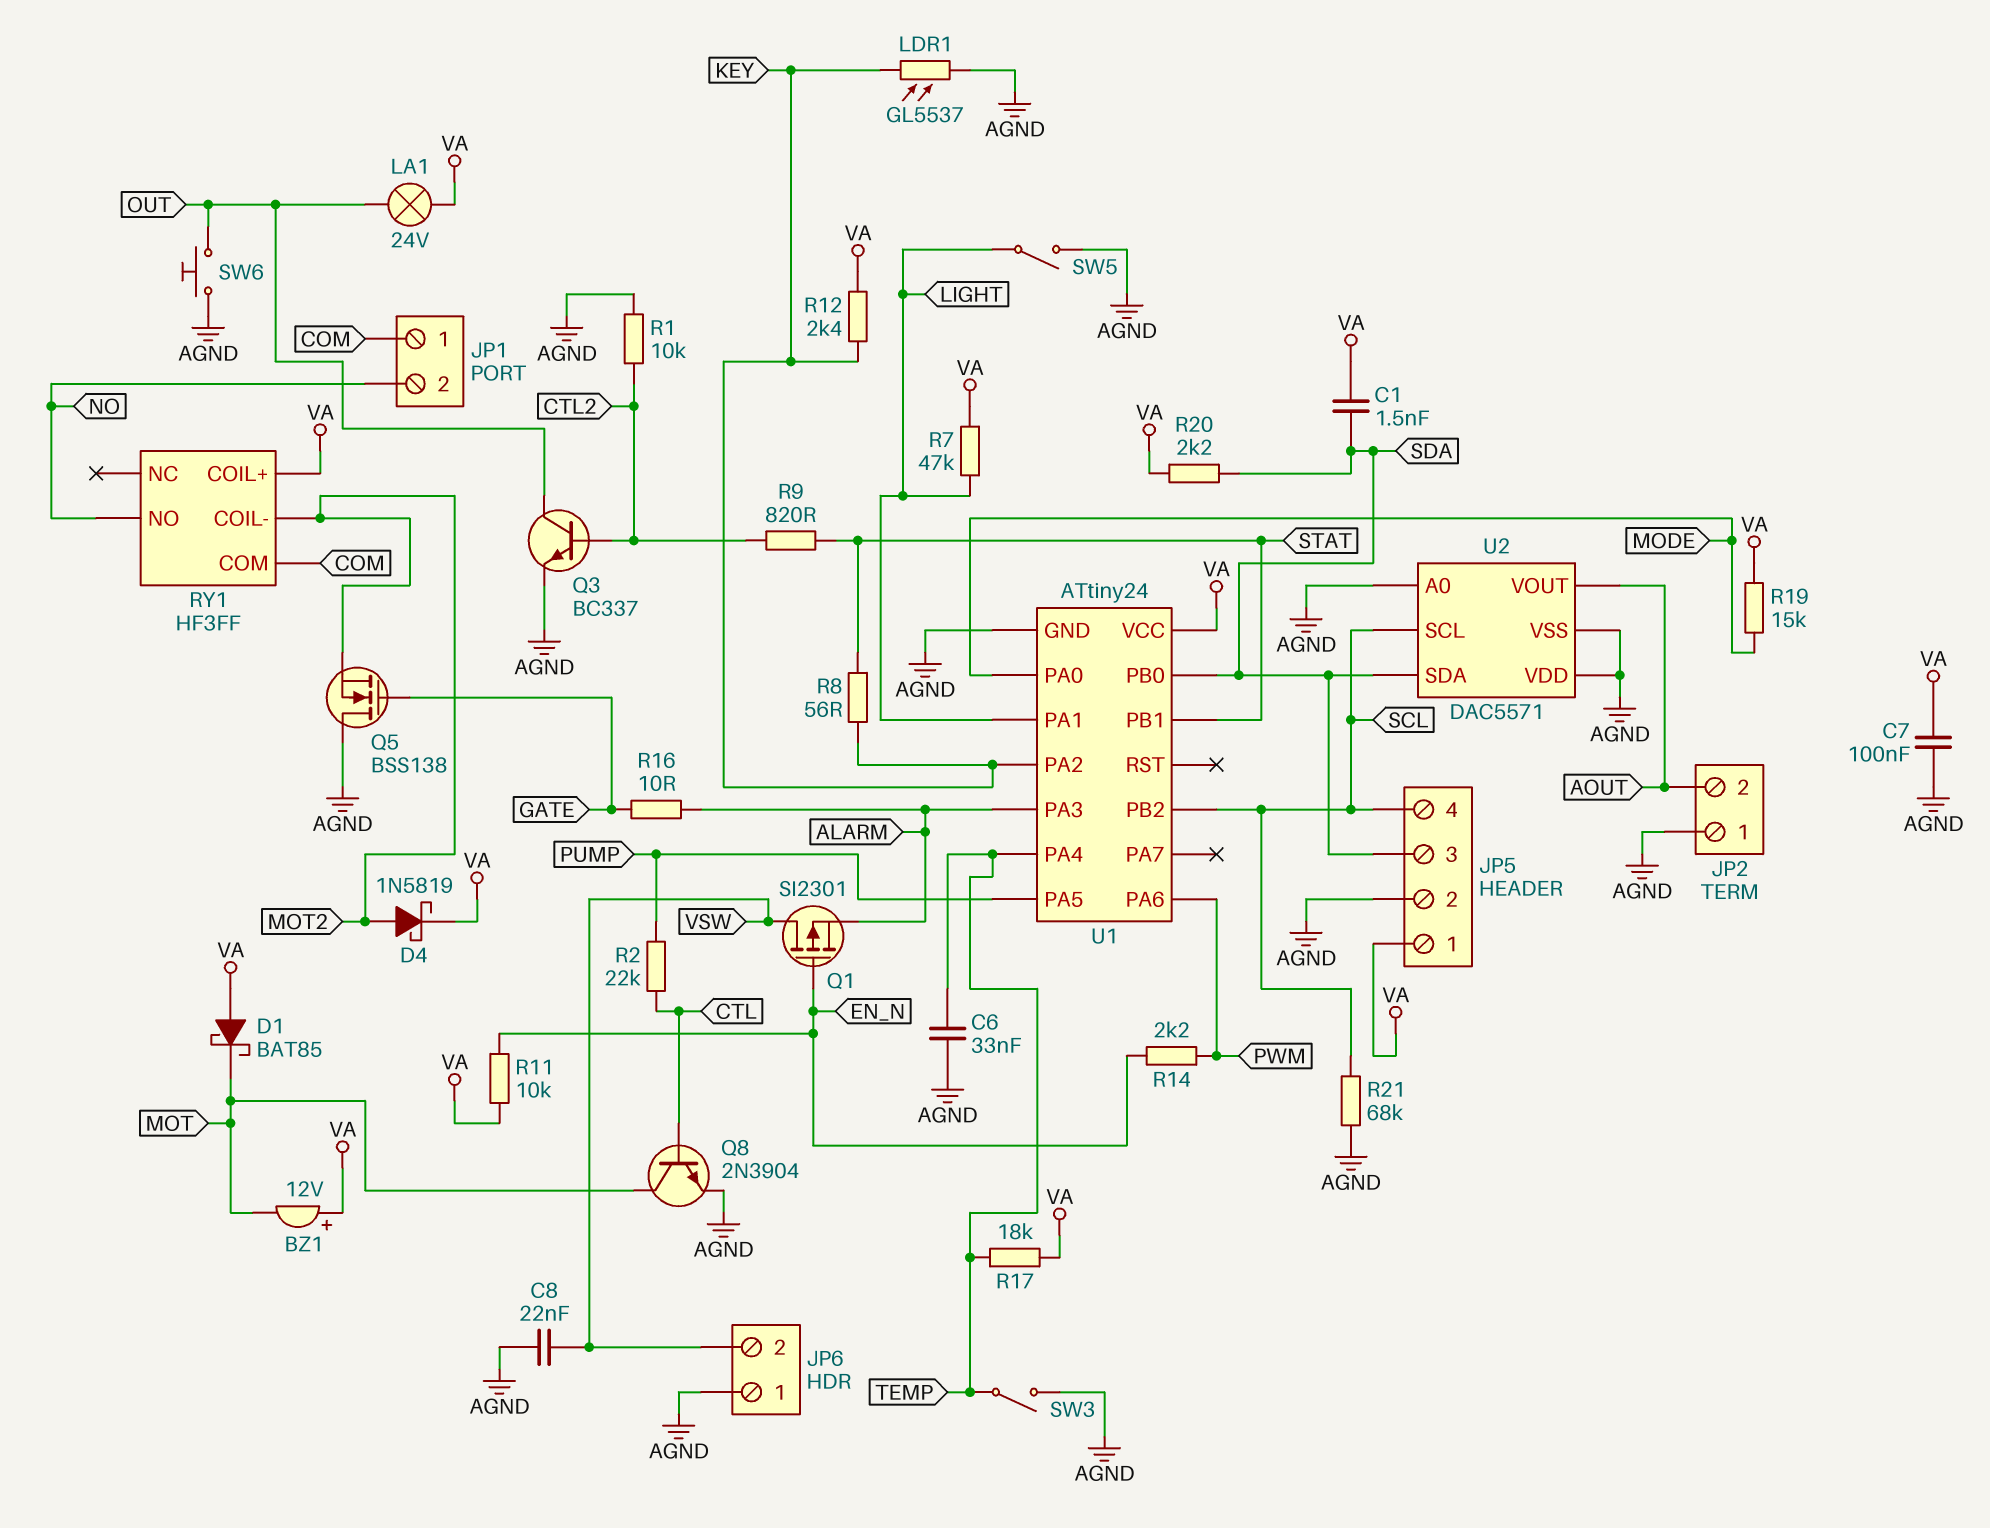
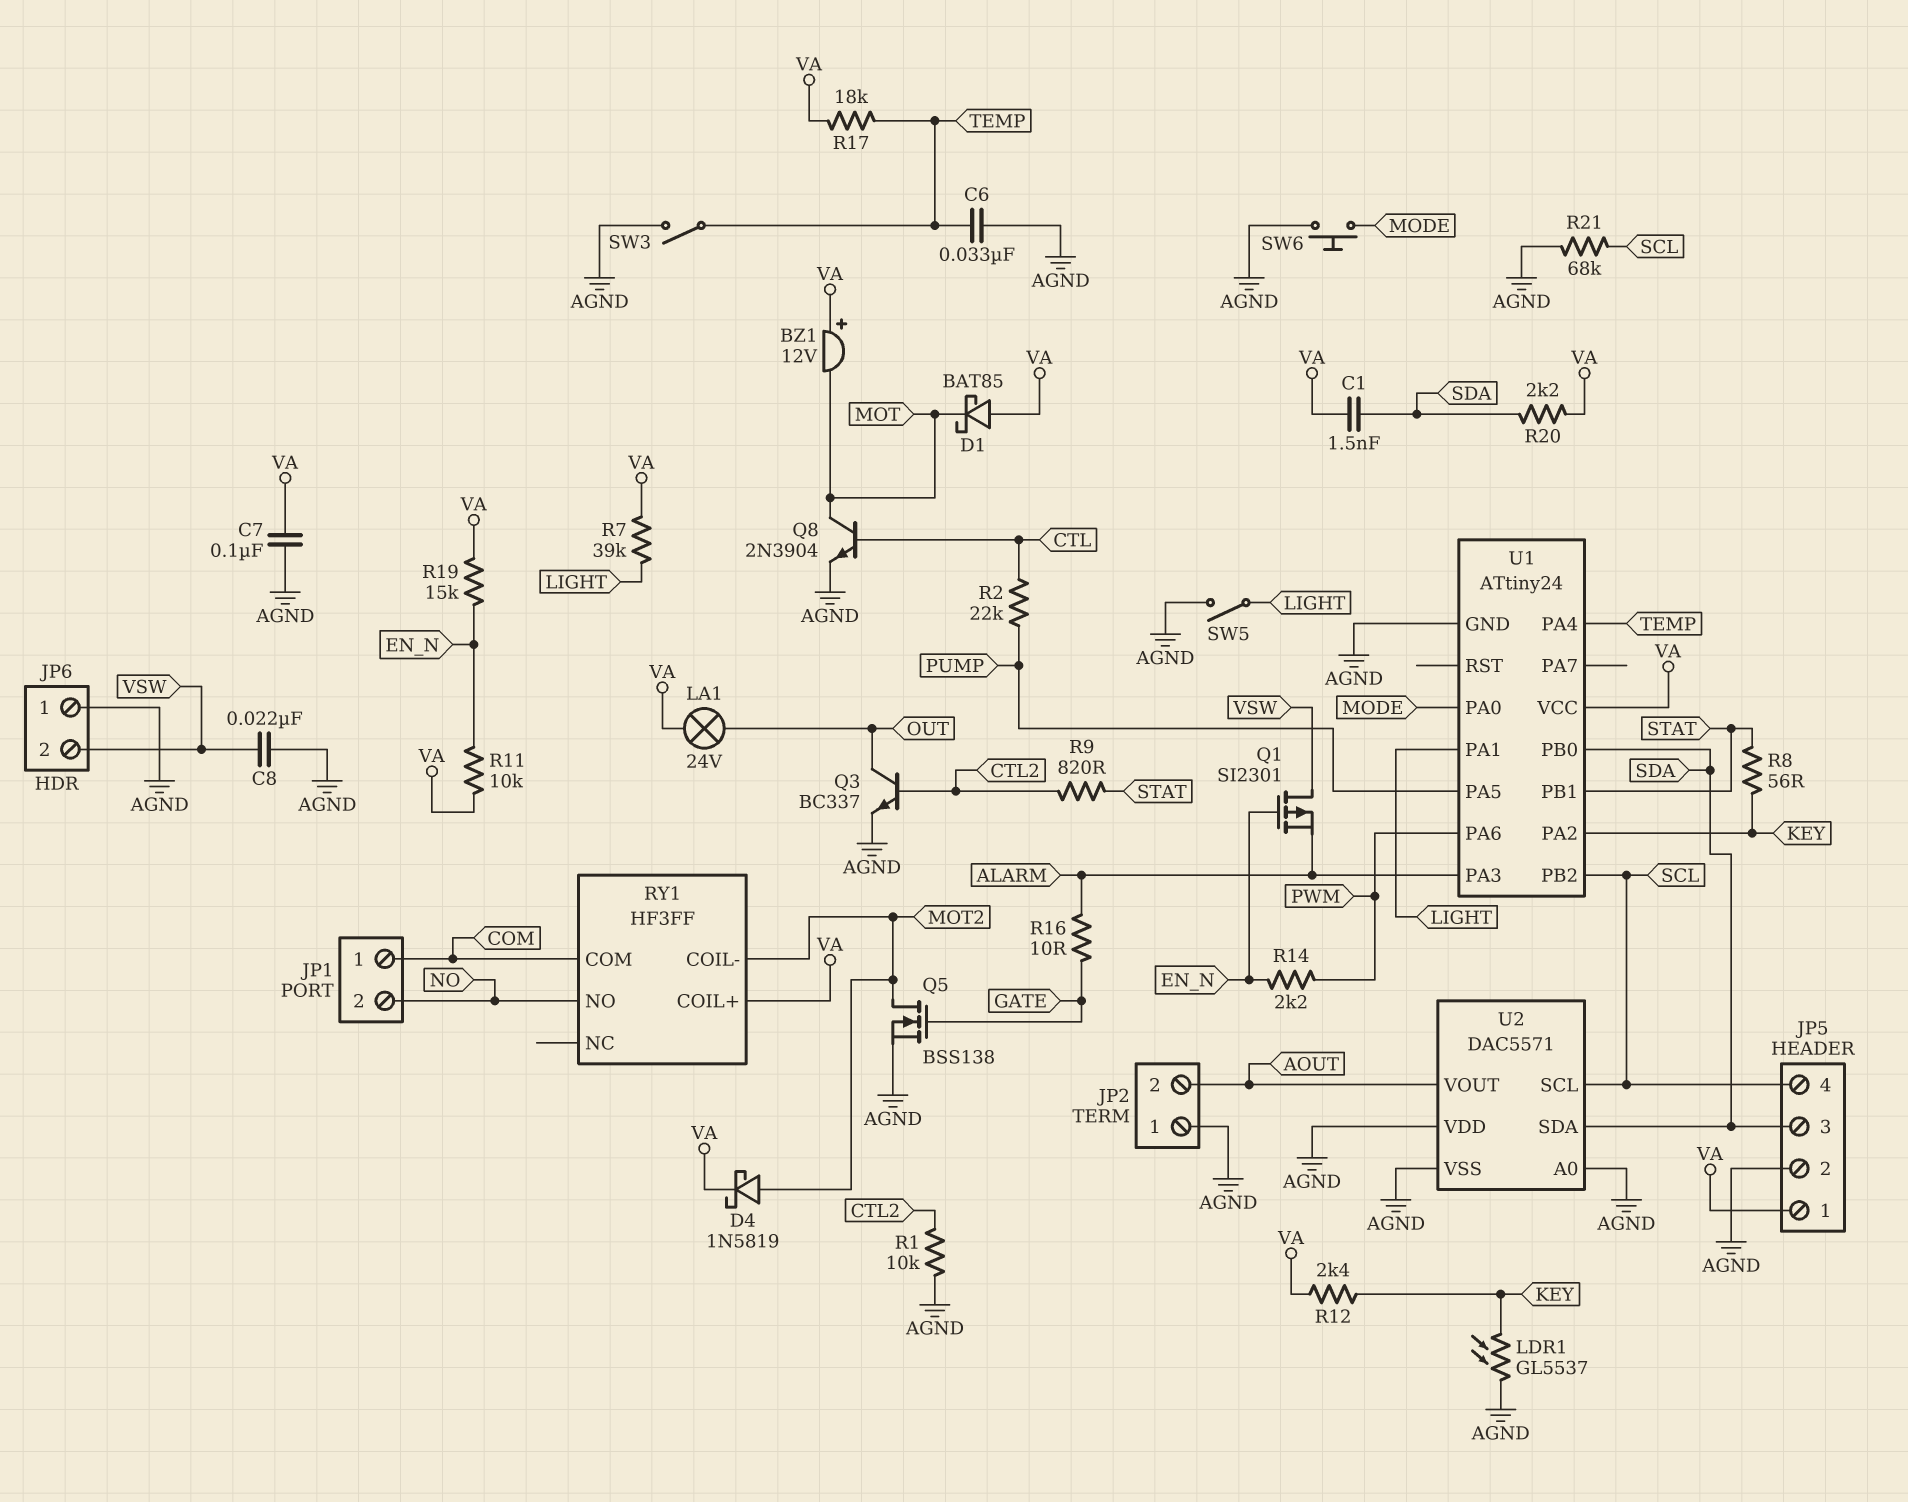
Q5: NMOS BSS138 (G GATE, D AGND, S MOT2) -> NMOS BSS138 (G GATE, D MOT2, S AGND)
R7: 47k (LIGHT, VA) -> 39k (LIGHT, VA)
R19: 15k (MODE, VA) -> 15k (EN_N, VA)
SW6: button (AGND, OUT) -> button (AGND, MODE)

